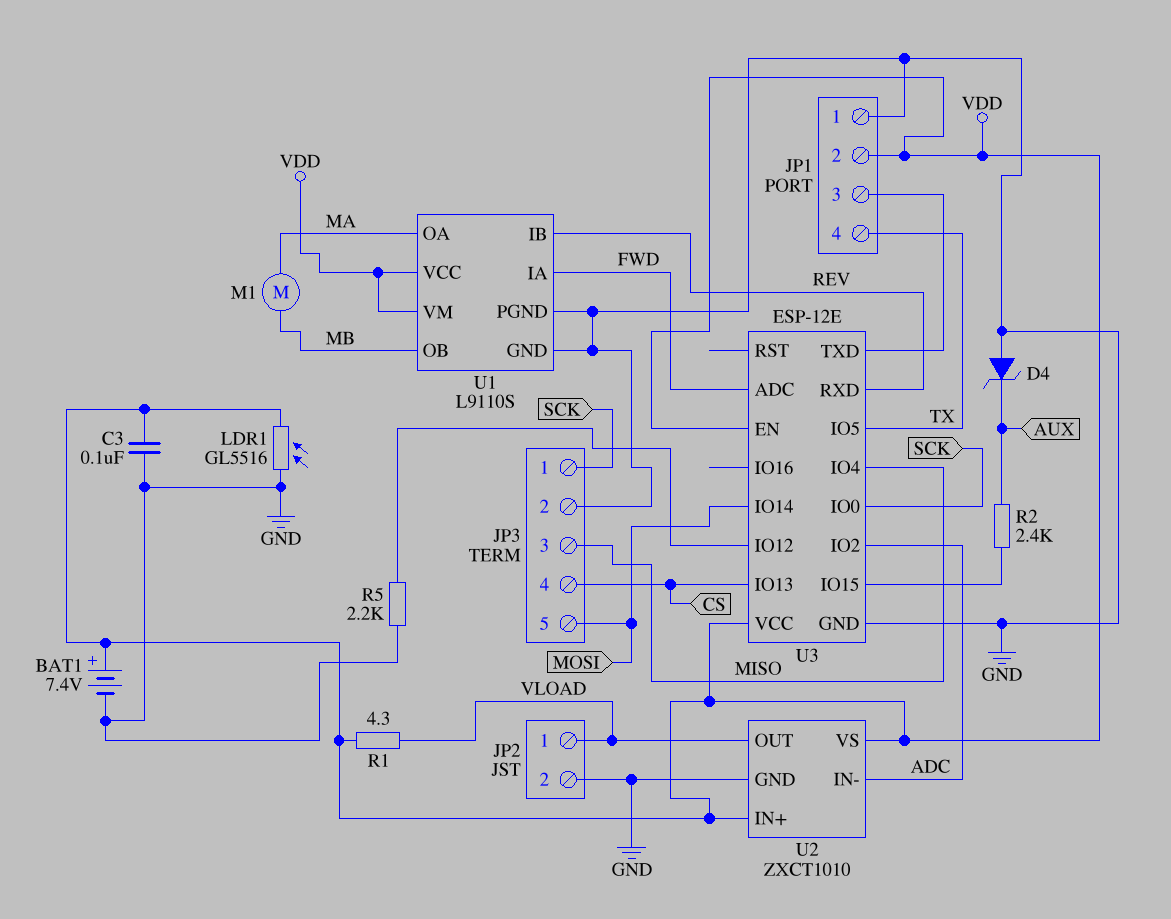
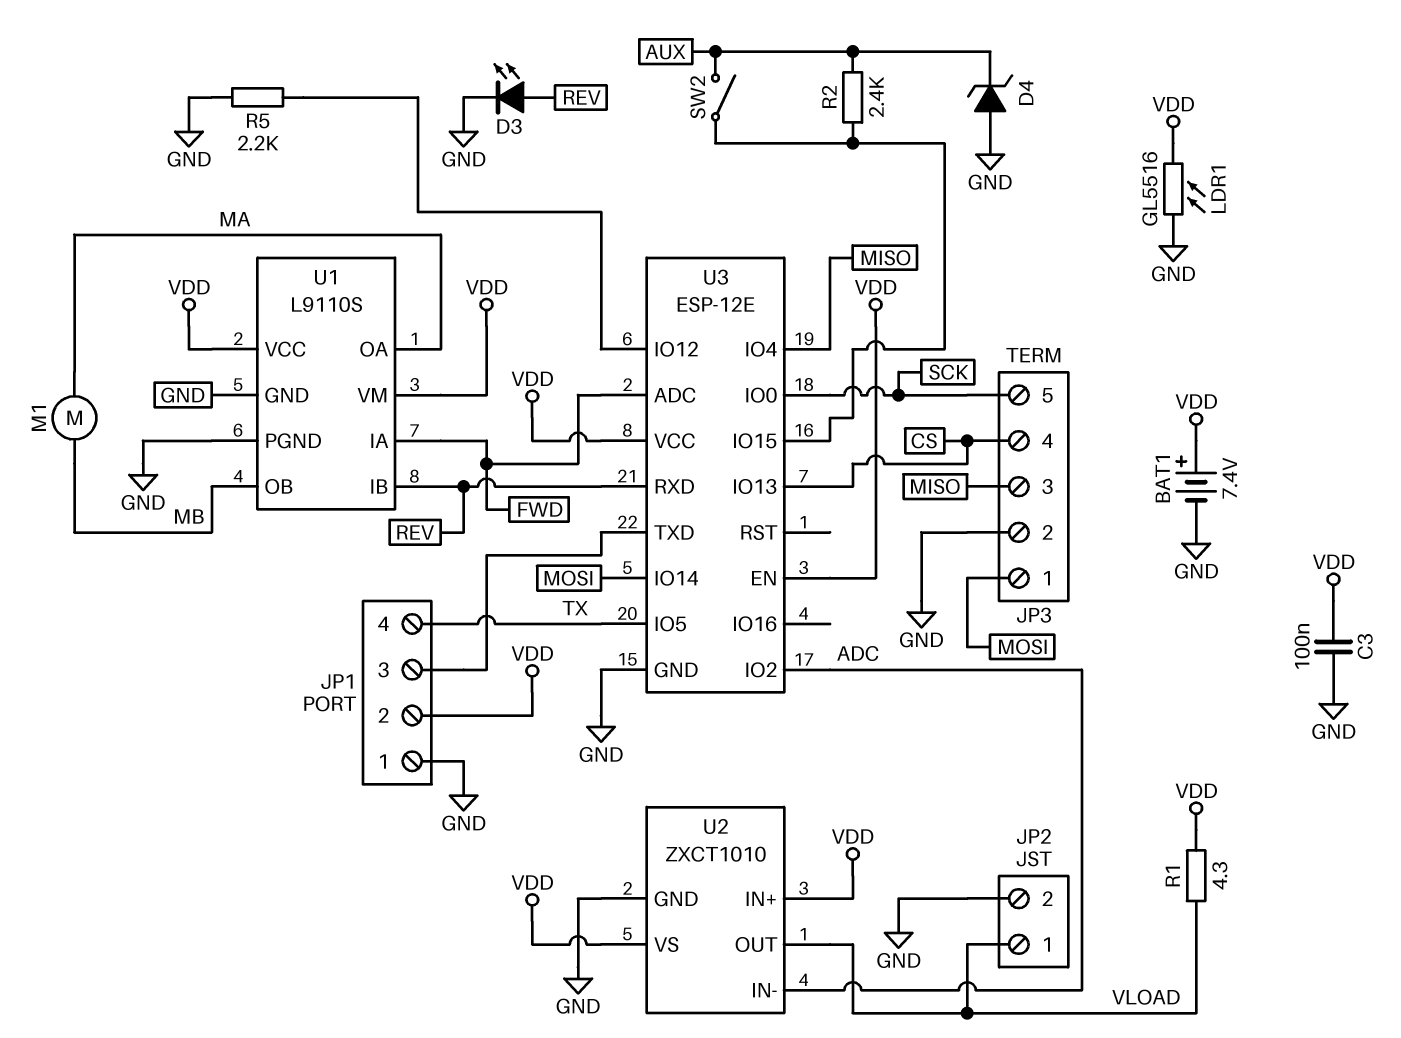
D3: none -> LED (A REV, K GND)
JP3 pin 1: SCK -> MOSI
JP3 pin 5: MOSI -> SCK
SW2: none -> switch (AUX, U3/IO15)

